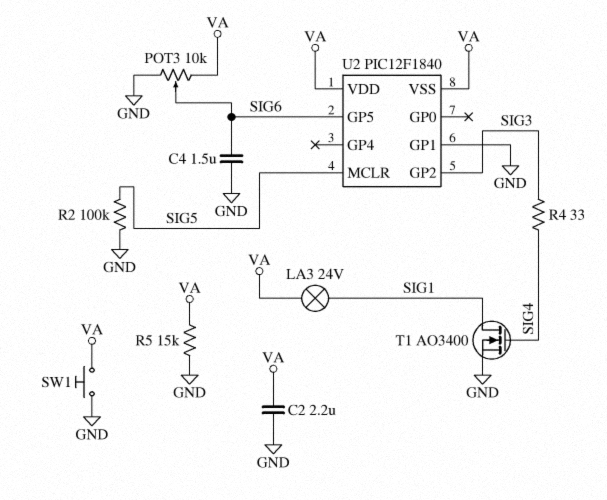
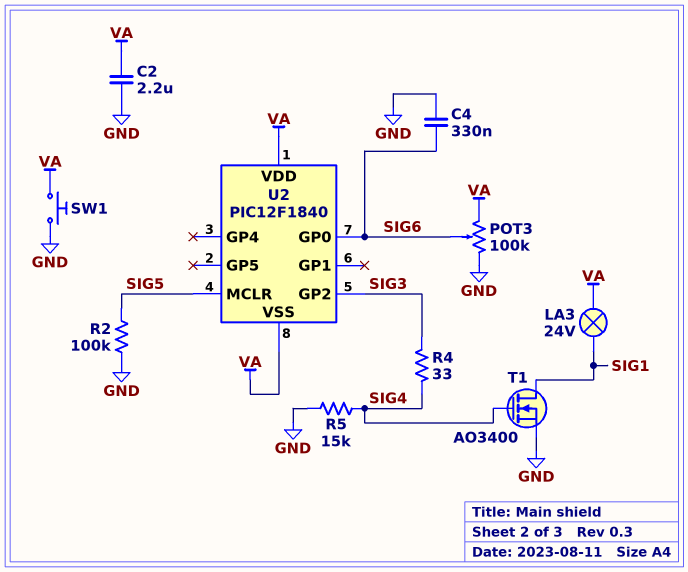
C4: 1.5uF (GND, SIG6) -> 330nF (GND, SIG6)
POT3: 10k (GND, VA, wiper SIG6) -> 100k (GND, VA, wiper SIG6)
R5: 15k (GND, VA) -> 15k (GND, SIG4)
U2 pin GP0: none -> SIG6
U2 pin GP1: GND -> none
U2 pin GP5: SIG6 -> none

